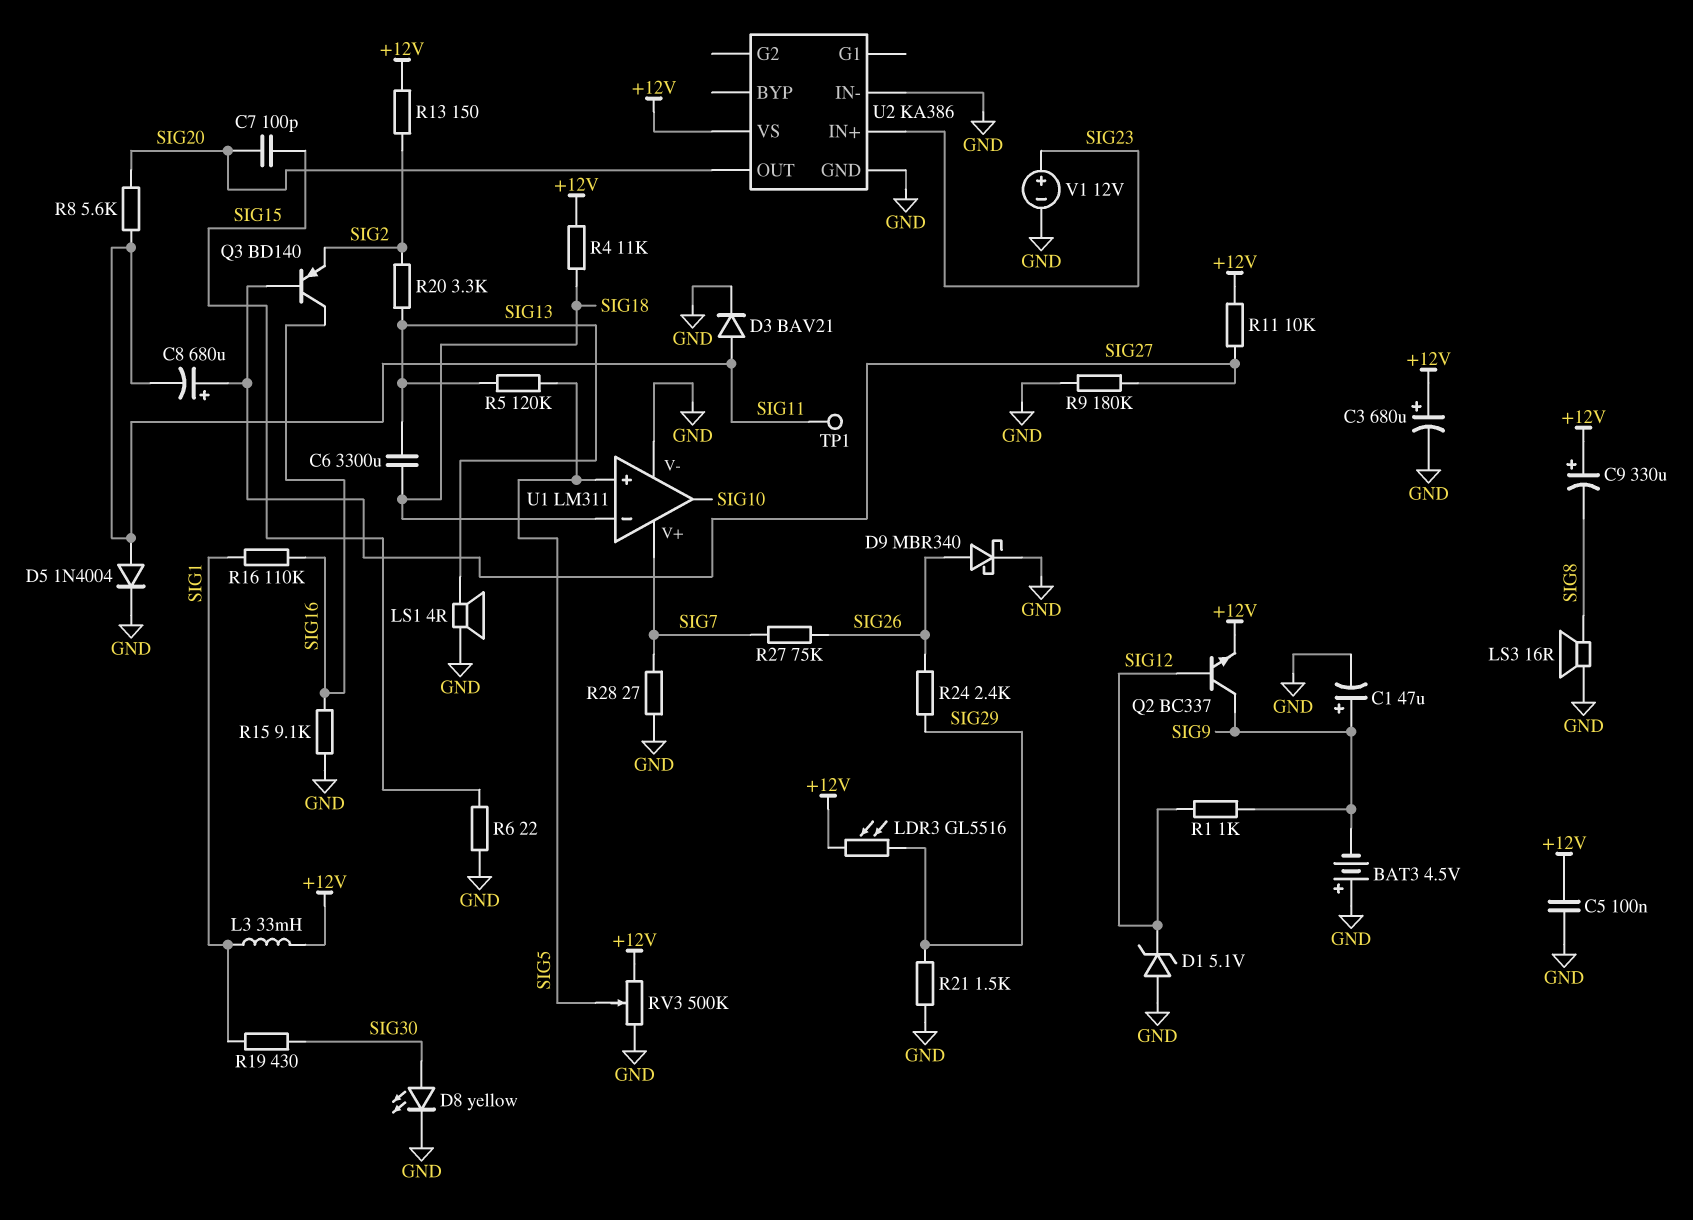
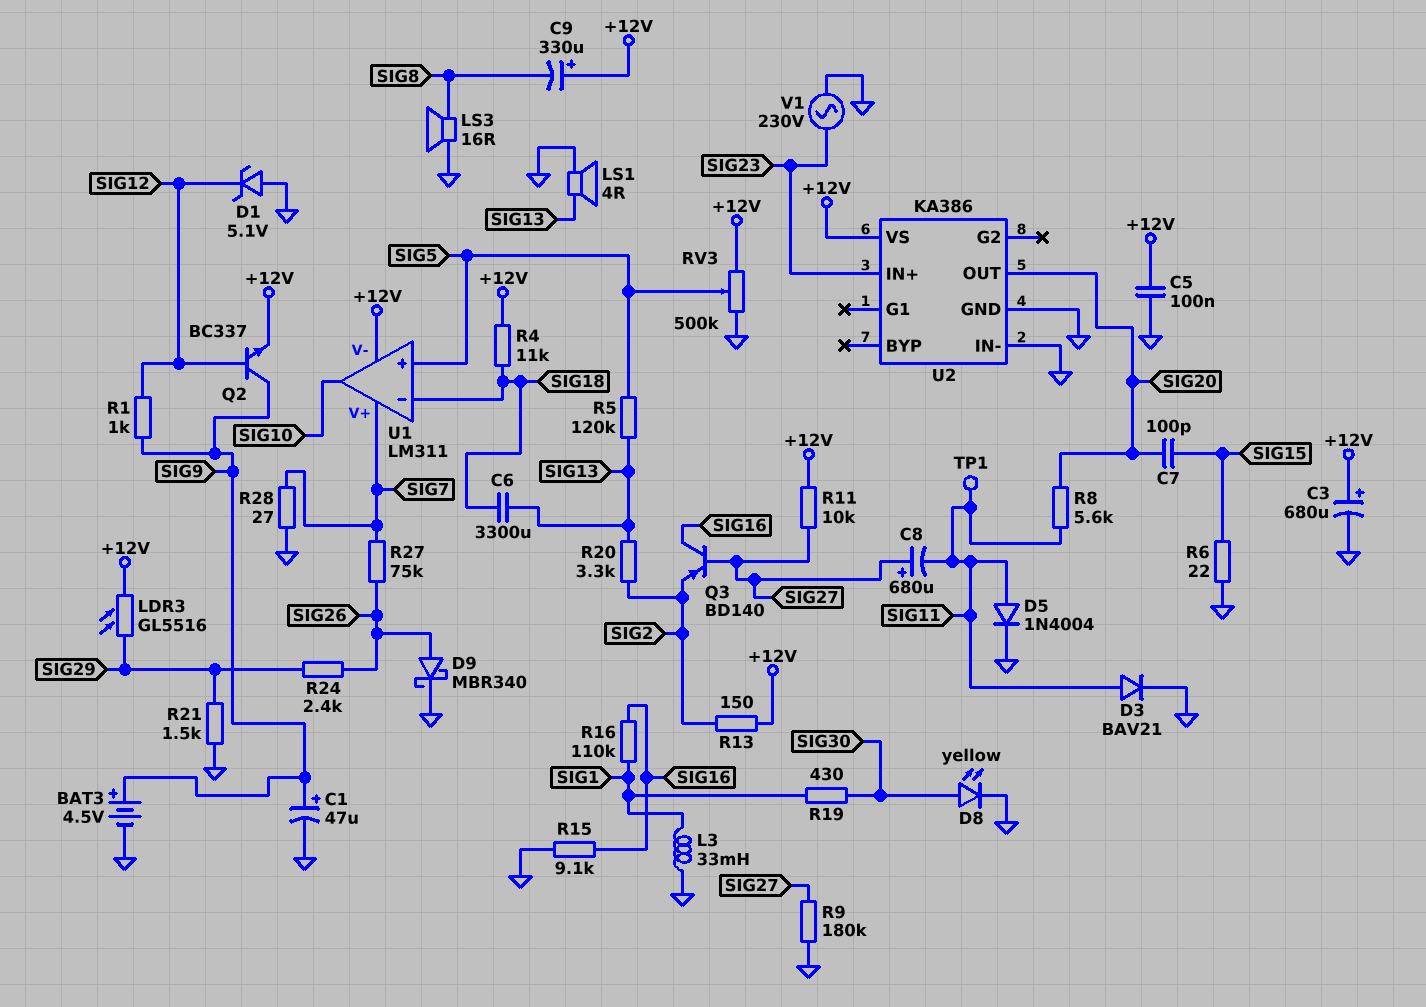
BAT3: 4.5V (plus GND, minus SIG9) -> 4.5V (plus SIG9, minus GND)
L3: 33mH (+12V, SIG1) -> 33mH (GND, SIG1)
U1 pin V-: GND -> +12V
V1: 12V (plus SIG23, minus GND) -> AC 230V (GND, SIG23)

